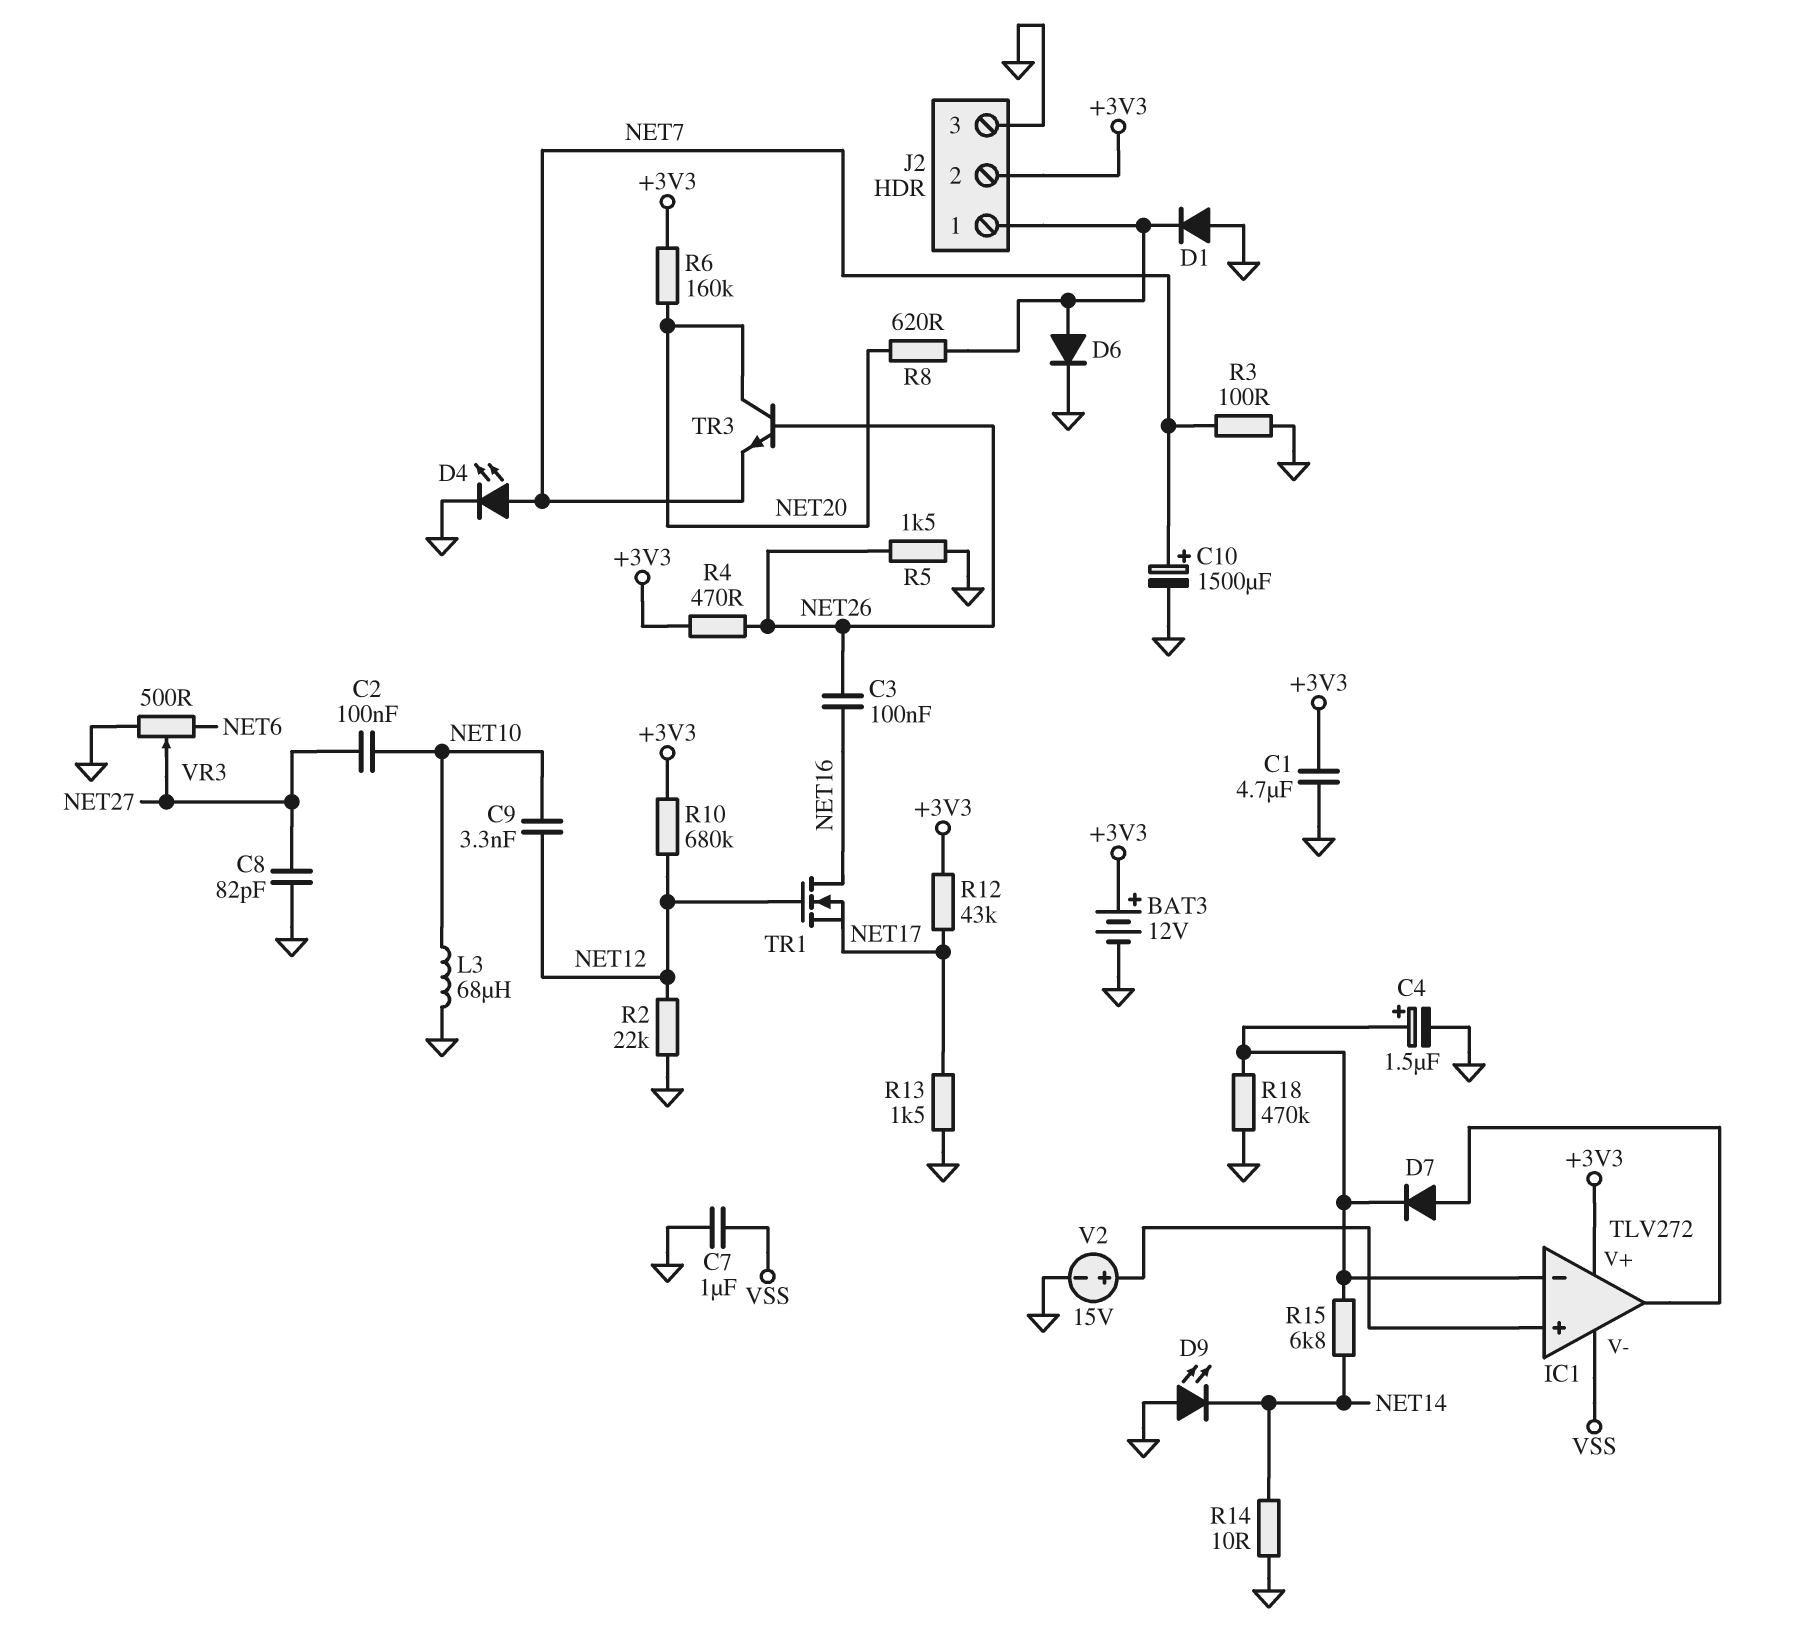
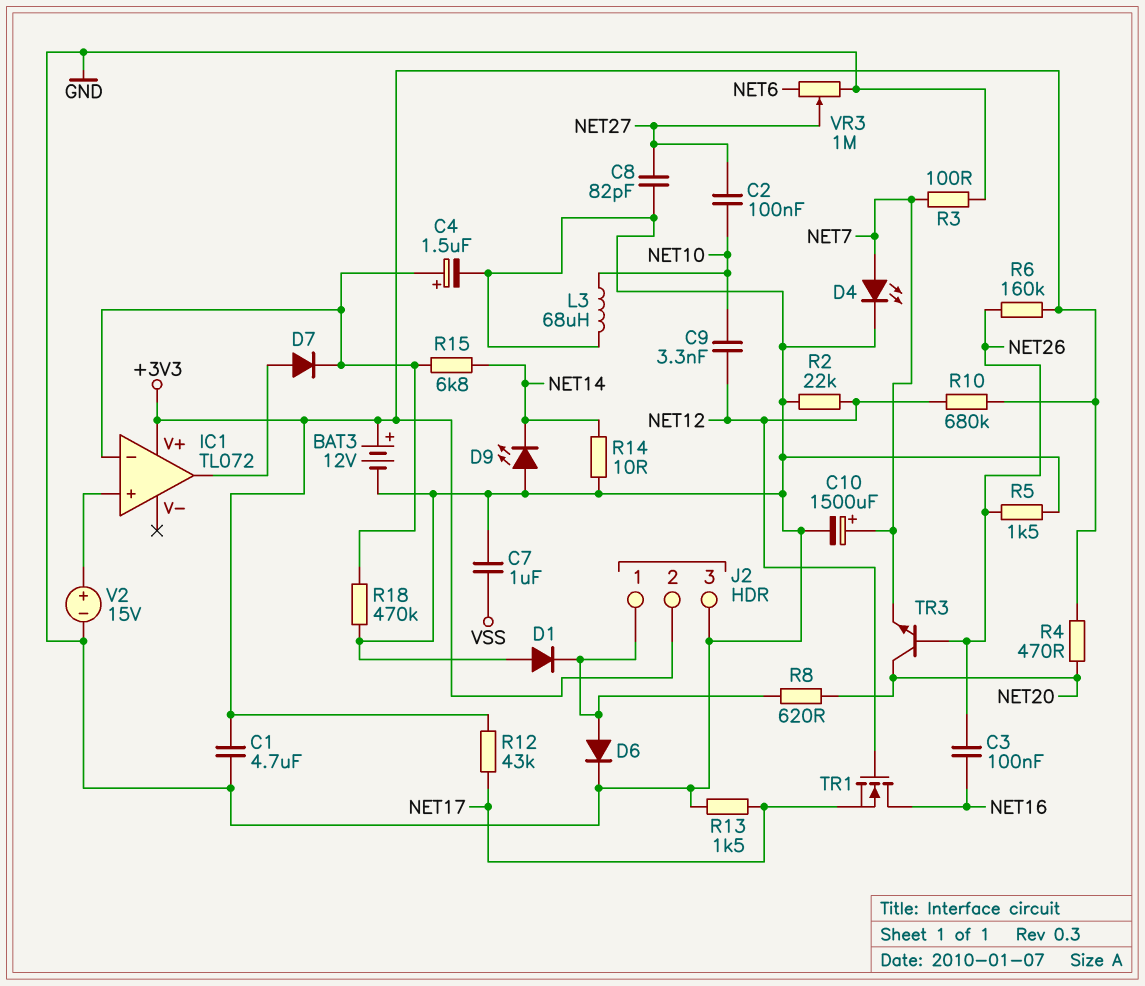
IC1: TLV272 -> TL072
IC1 pin V-: VSS -> none
R4: 470 (+3V3, NET26) -> 470 (+3V3, NET20)
R6: 160k (+3V3, NET20) -> 160k (+3V3, NET26)
VR3: 500 (GND, NET6, wiper NET27) -> 1M (GND, NET6, wiper NET27)

